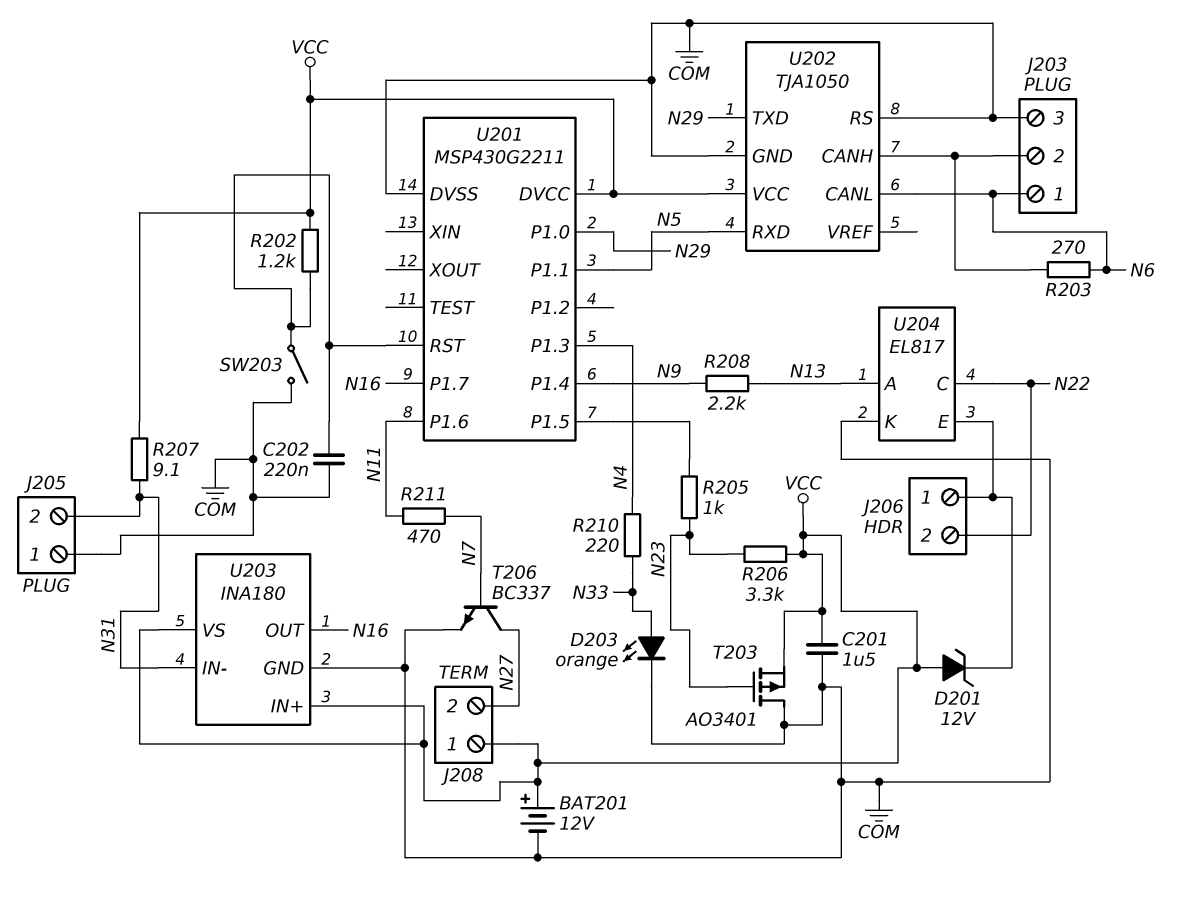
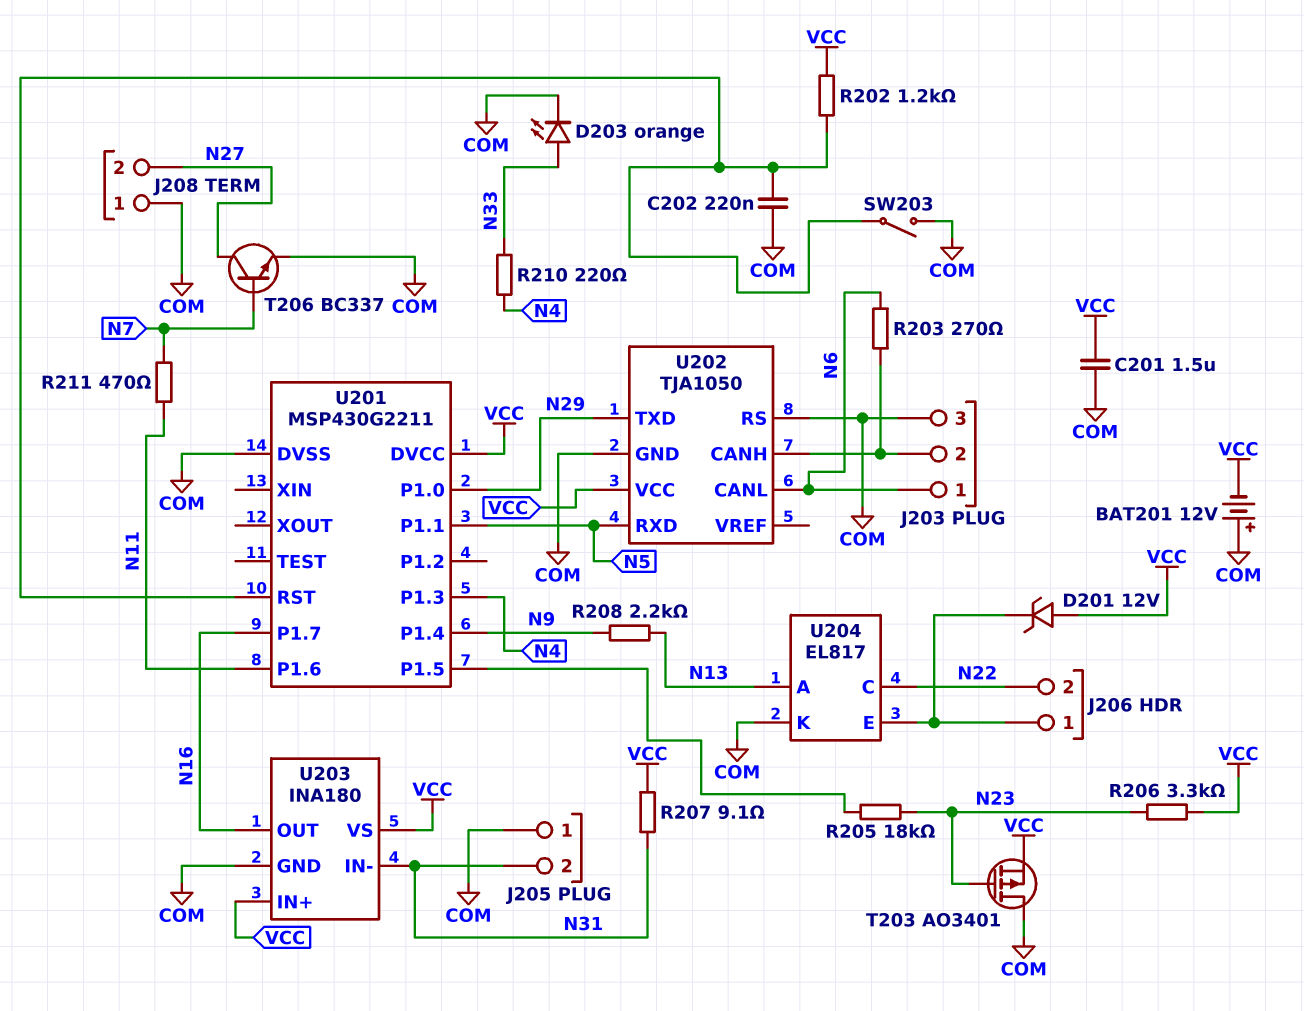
BAT201: 12V (plus VCC, minus COM) -> 12V (plus COM, minus VCC)
J208 pin 1: VCC -> COM
R205: 1k (N23, U201/P1.5) -> 18k (N23, U201/P1.5)

